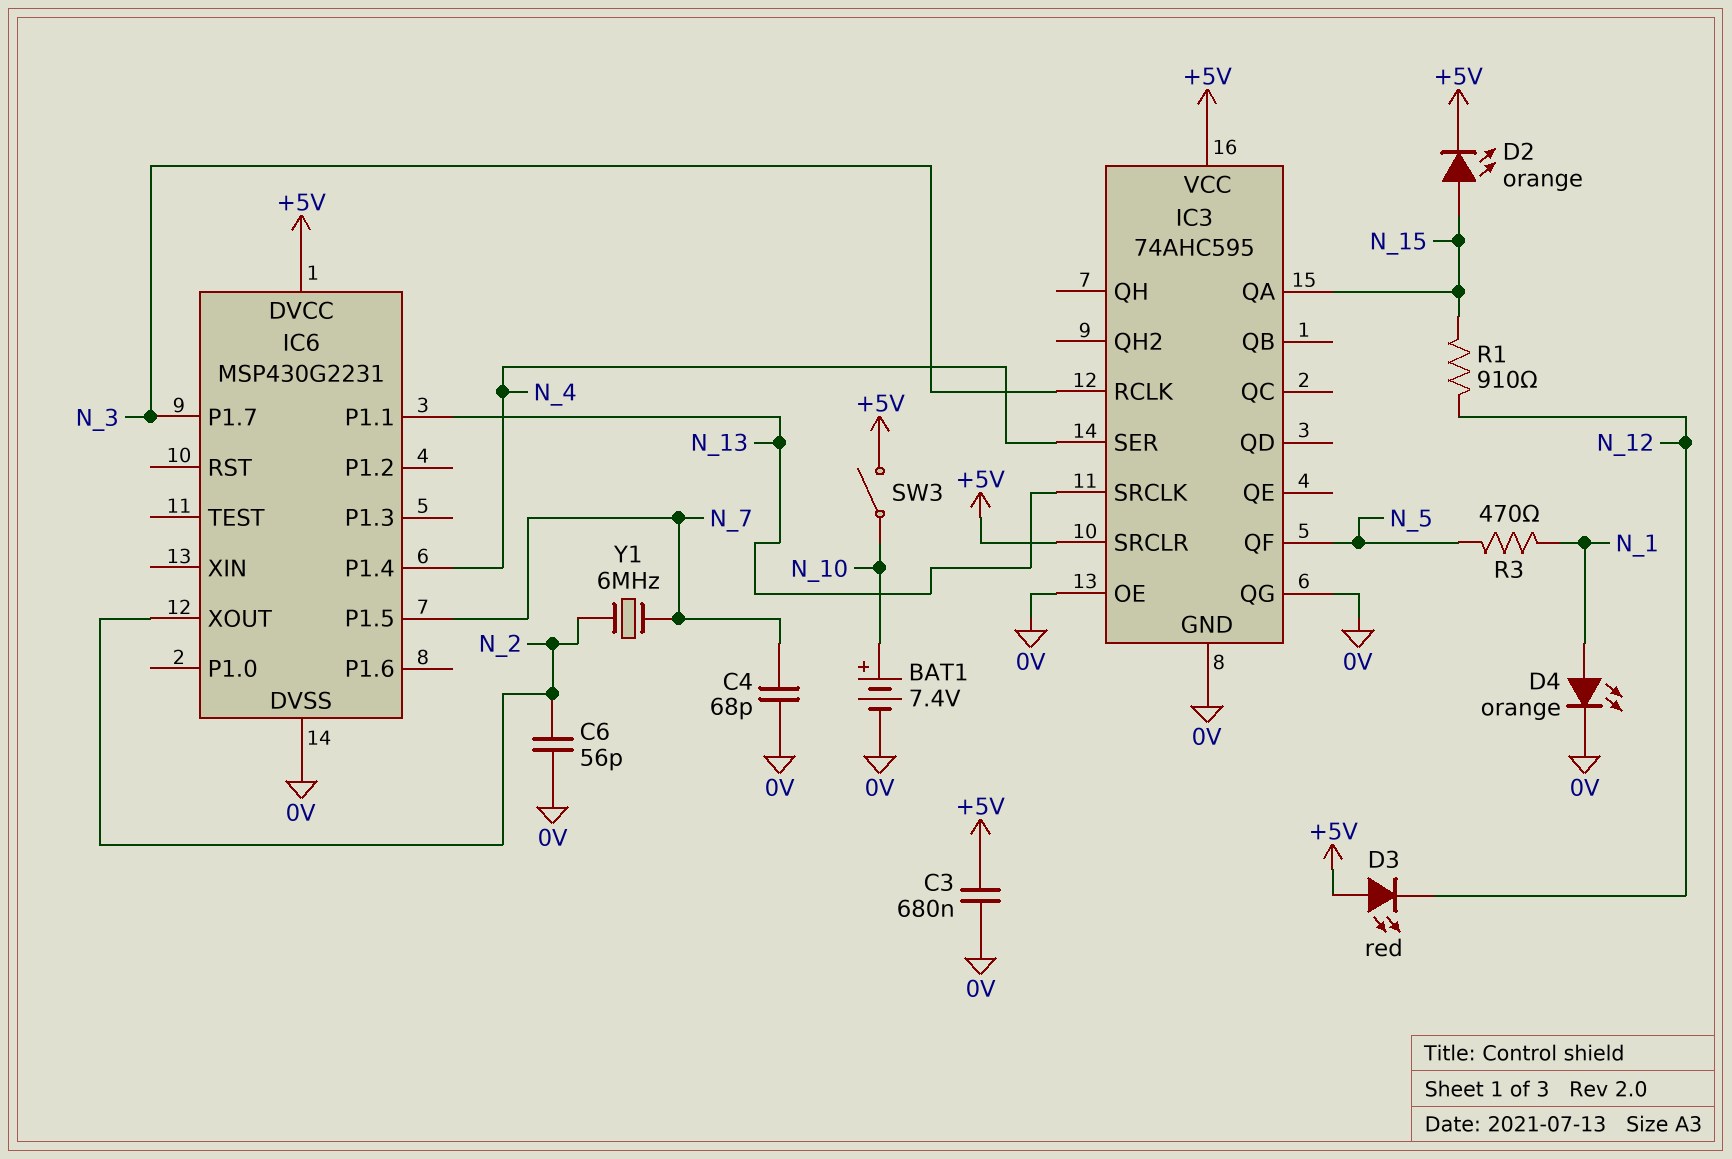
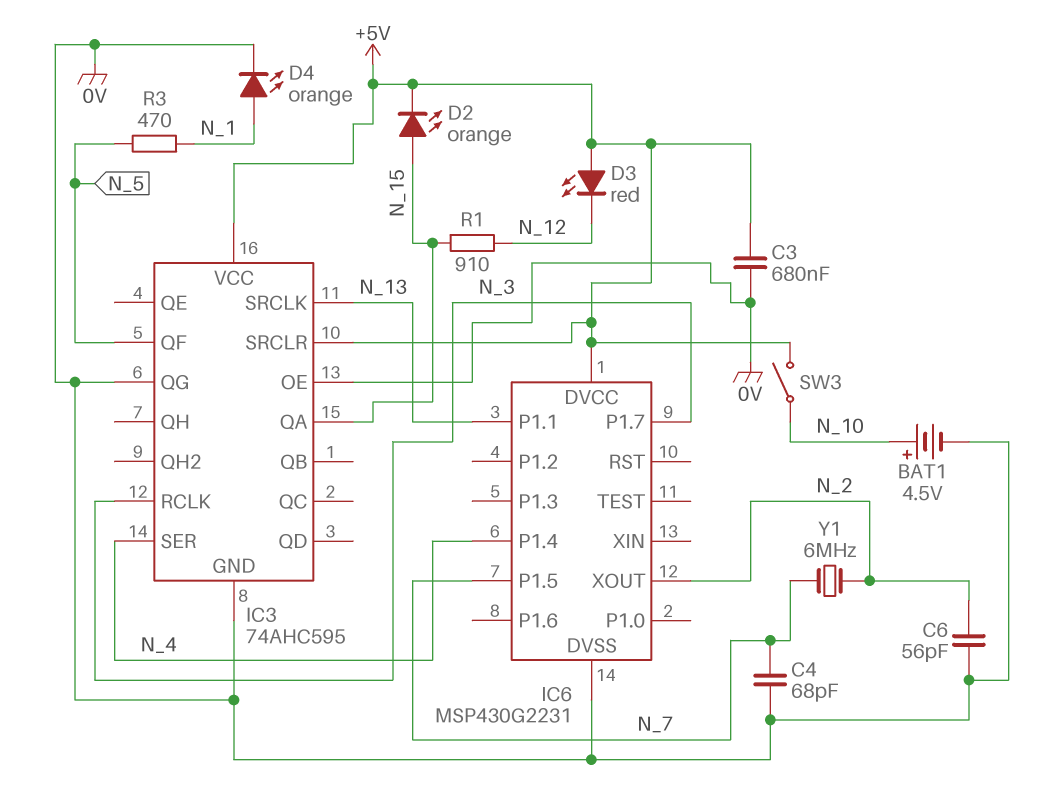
BAT1: 7.4V (plus N_10, minus 0V) -> 4.5V (plus N_10, minus 0V)

